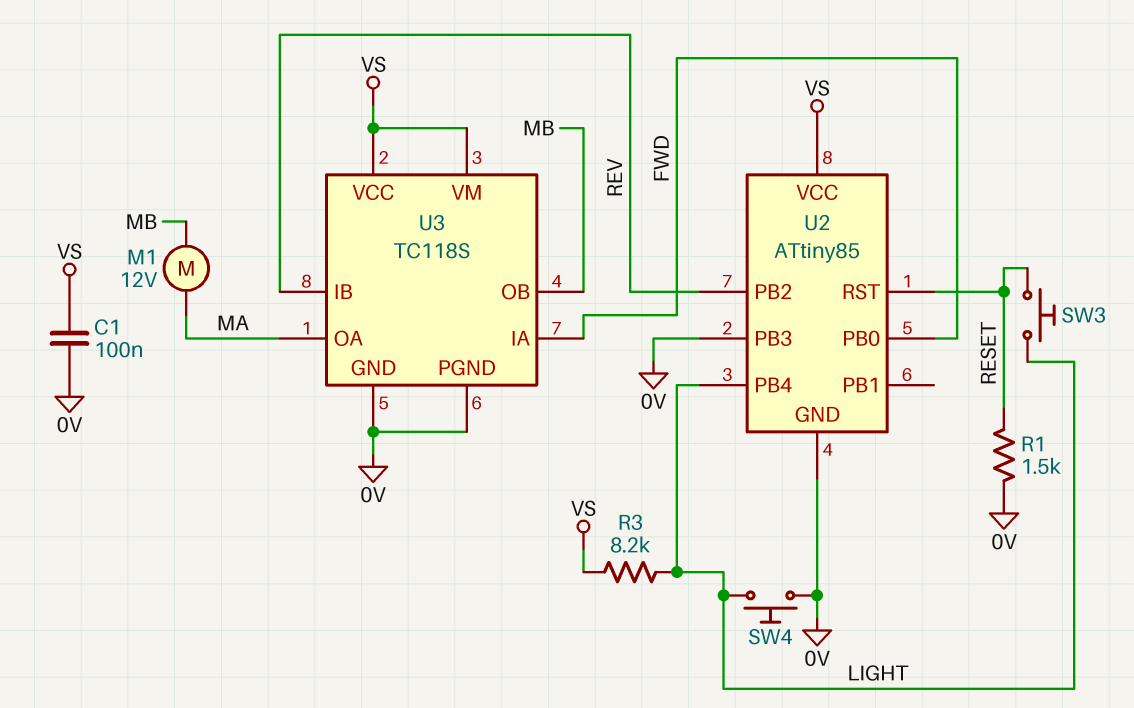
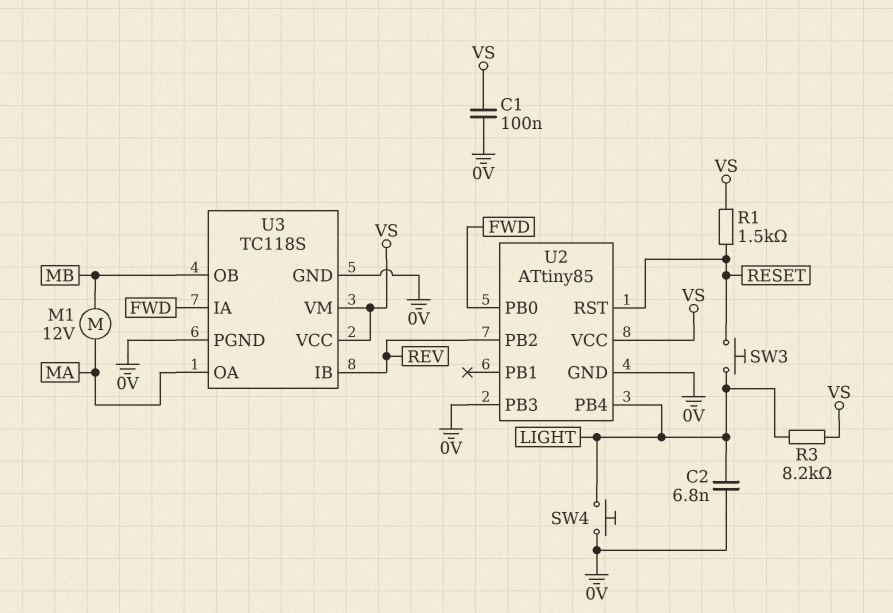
C2: none -> 6.8nF (0V, LIGHT)
R1: 1.5k (0V, RESET) -> 1.5k (RESET, VS)

